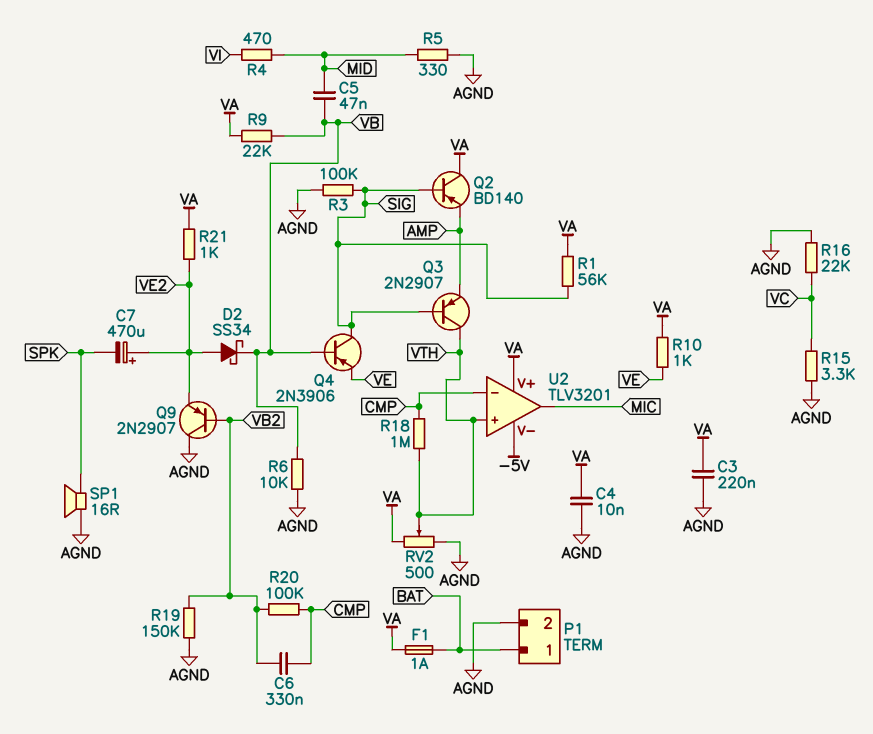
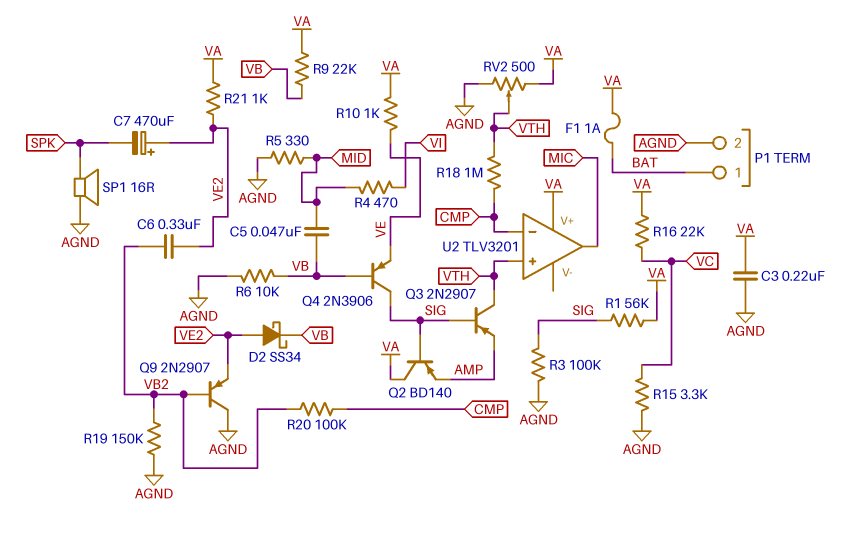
C4: 10nF (AGND, VA) -> none
C6: 330nF (CMP, VB2) -> 330nF (VB2, VE2)
R16: 22k (AGND, VC) -> 22k (VA, VC)
U2 pin V-: -5V -> none

